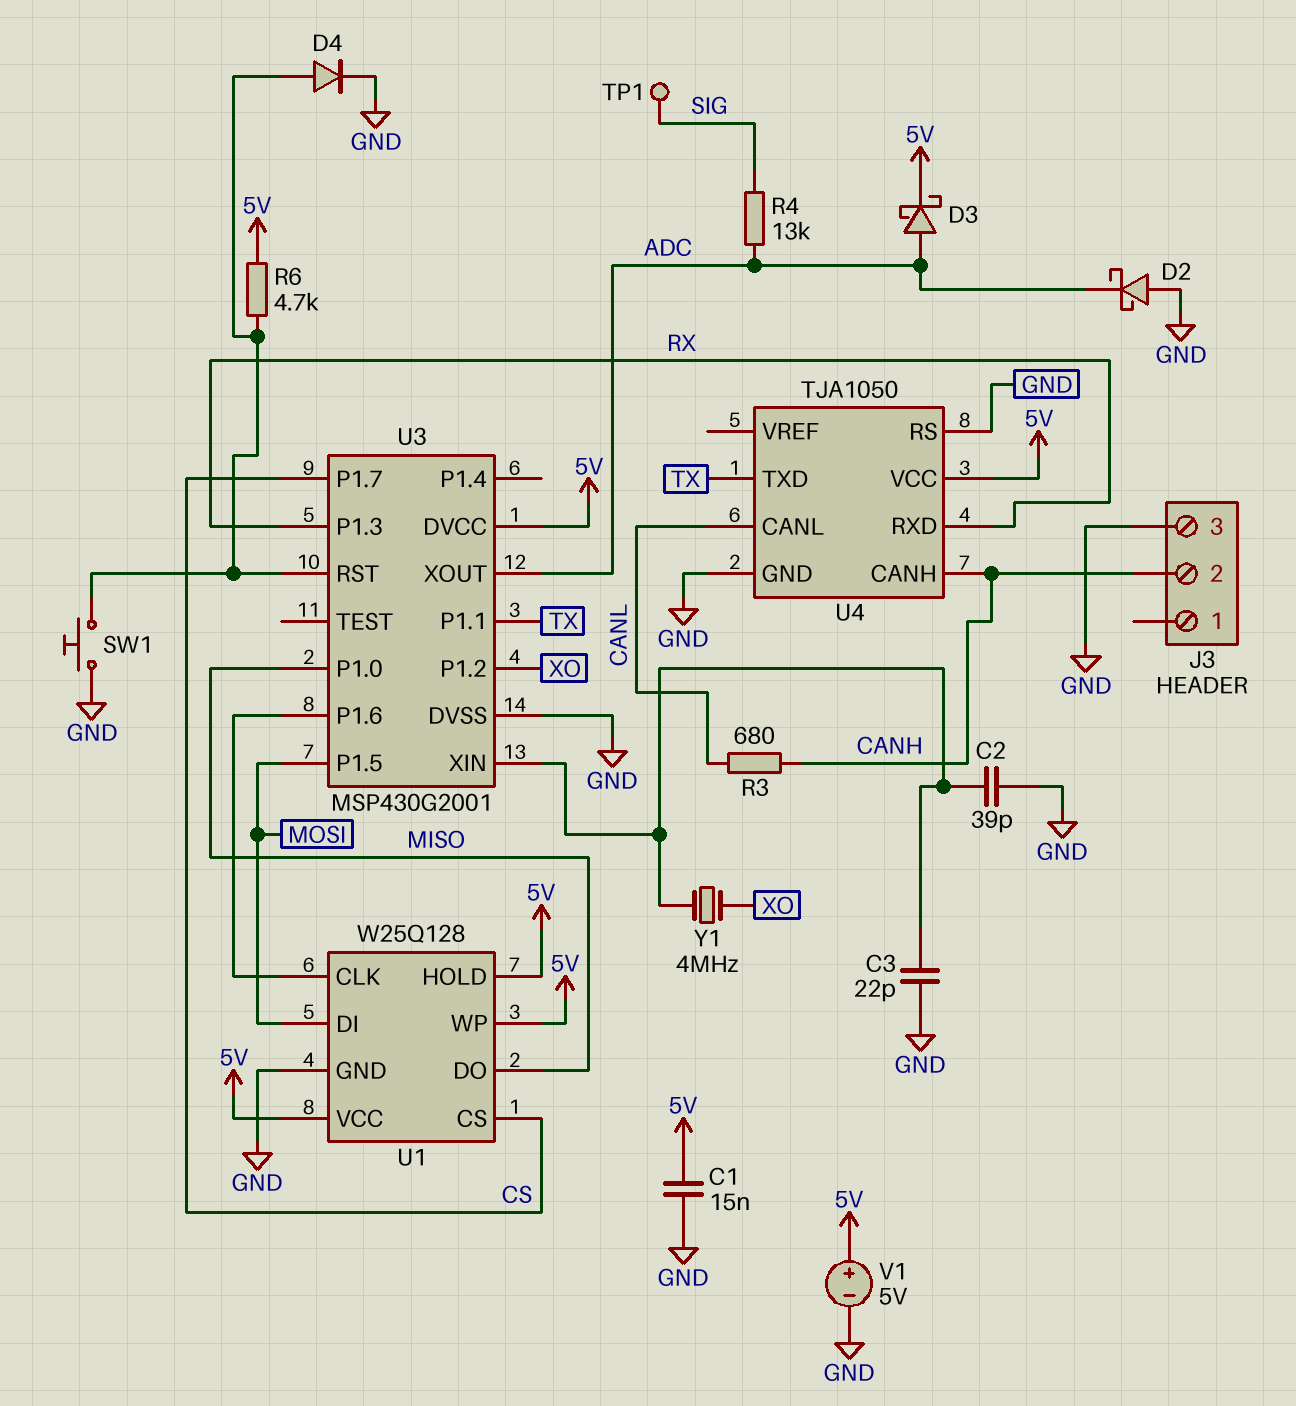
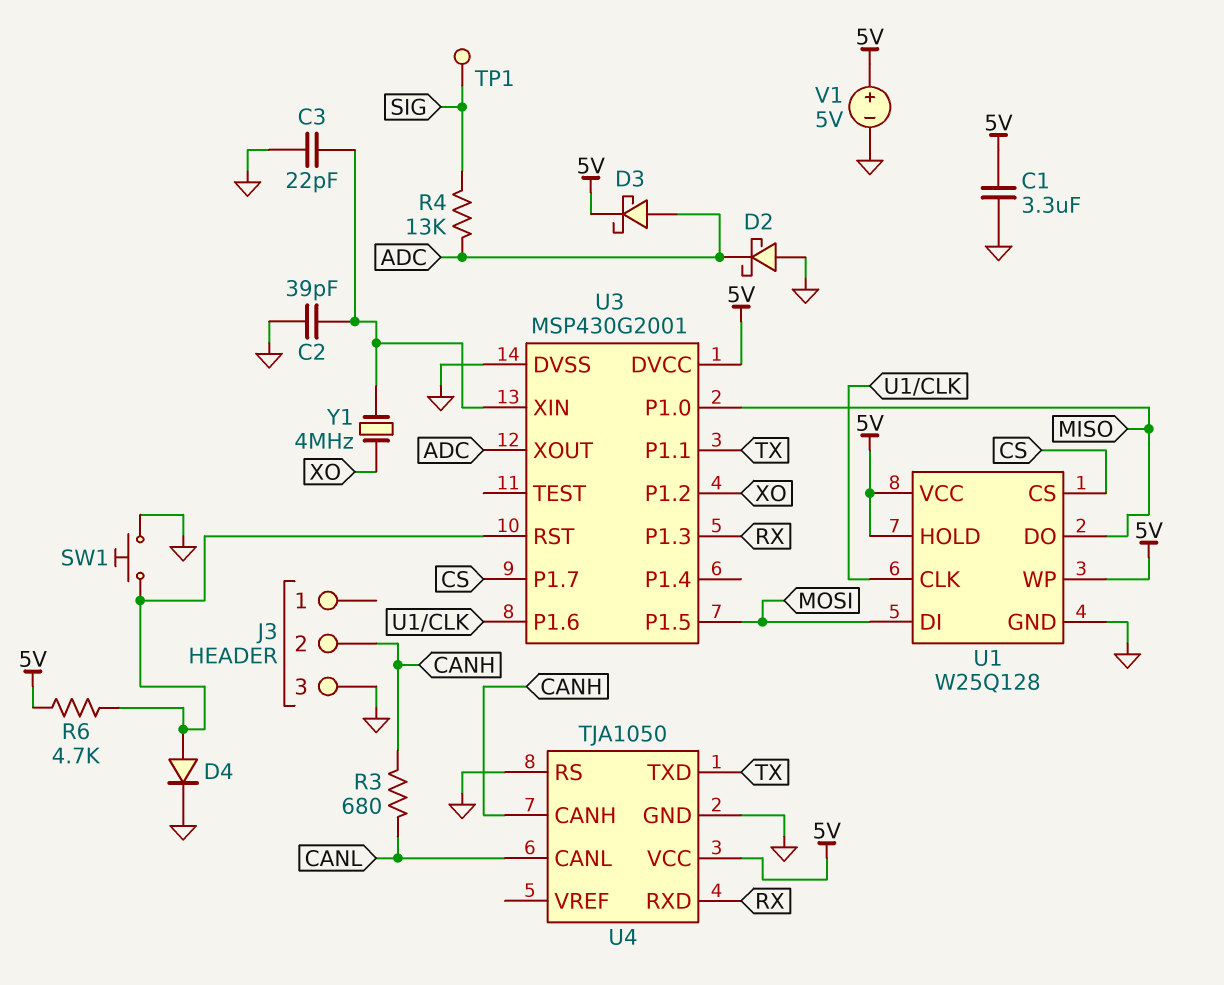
C1: 15nF (5V, GND) -> 3.3uF (5V, GND)

